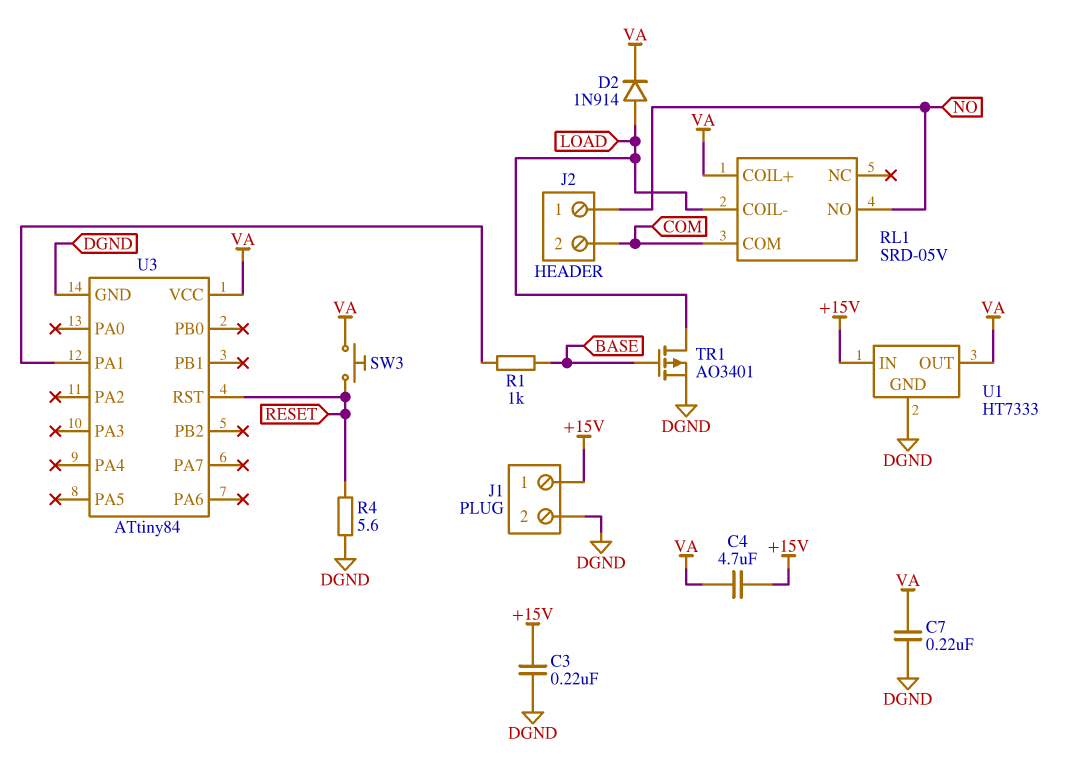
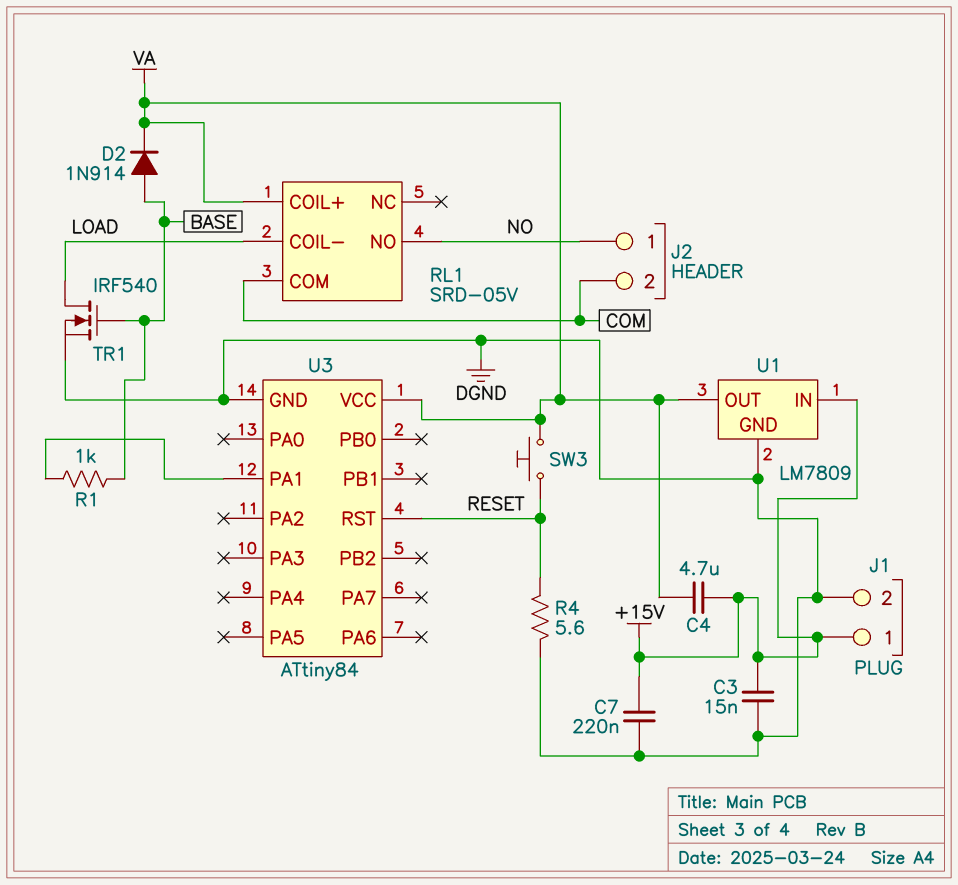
C3: 220nF (+15V, DGND) -> 15nF (+15V, DGND)
C7: 220nF (DGND, VA) -> 220nF (+15V, DGND)
D2: diode 1N914 (A LOAD, K VA) -> diode 1N914 (A BASE, K VA)
TR1: PMOS AO3401 (G BASE, D LOAD, S DGND) -> NMOS IRF540 (G BASE, D LOAD, S DGND)
U1: HT7333 -> LM7809

